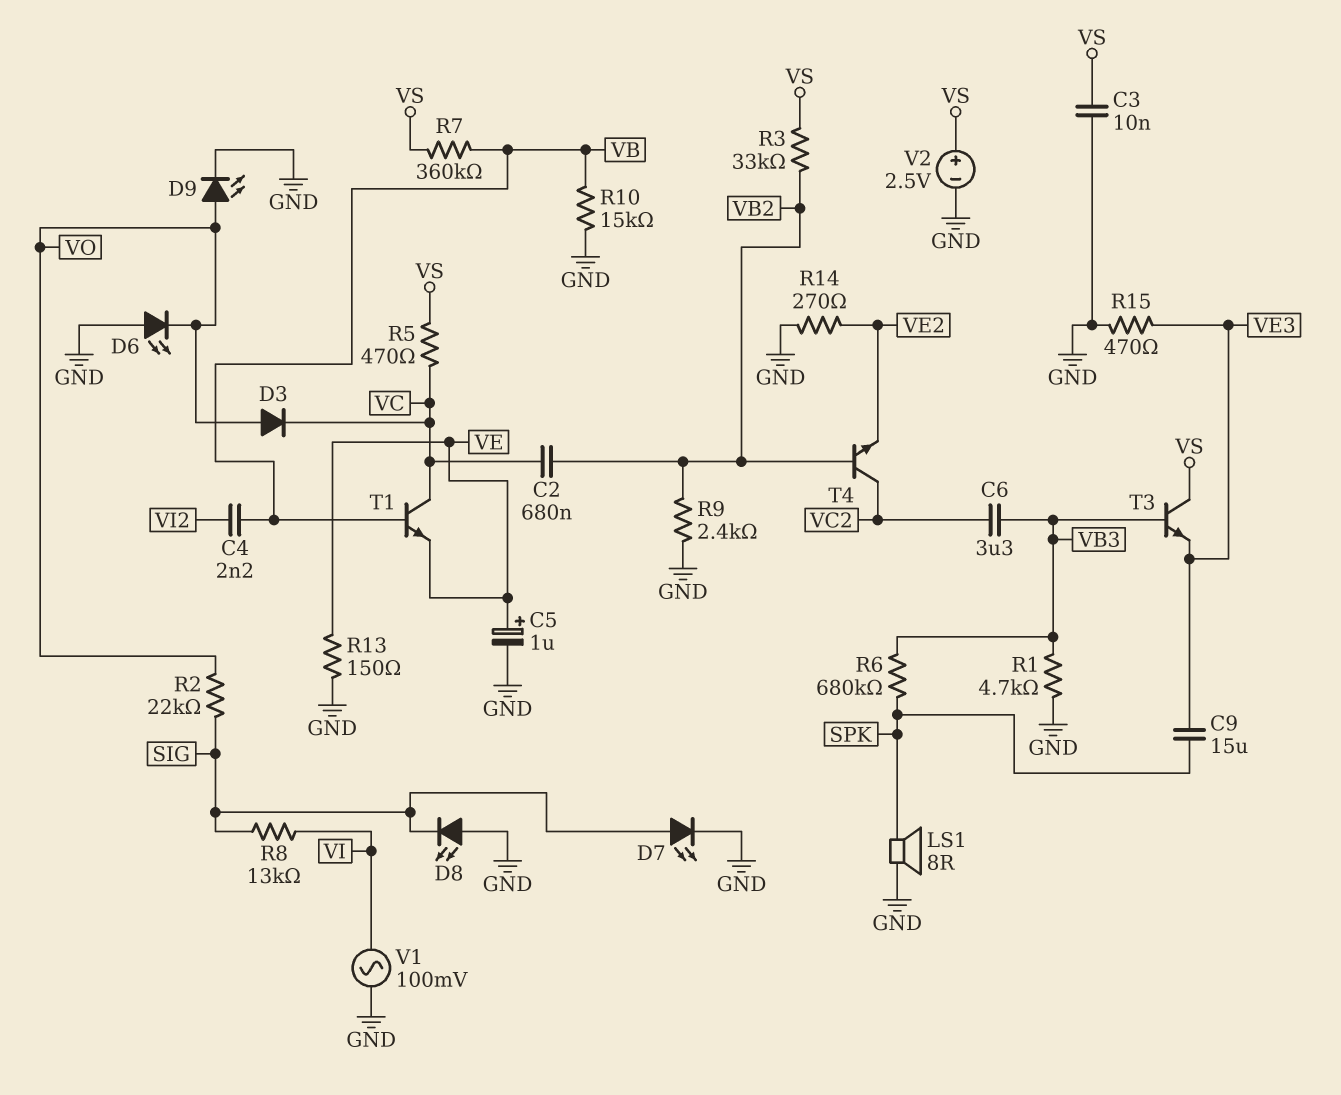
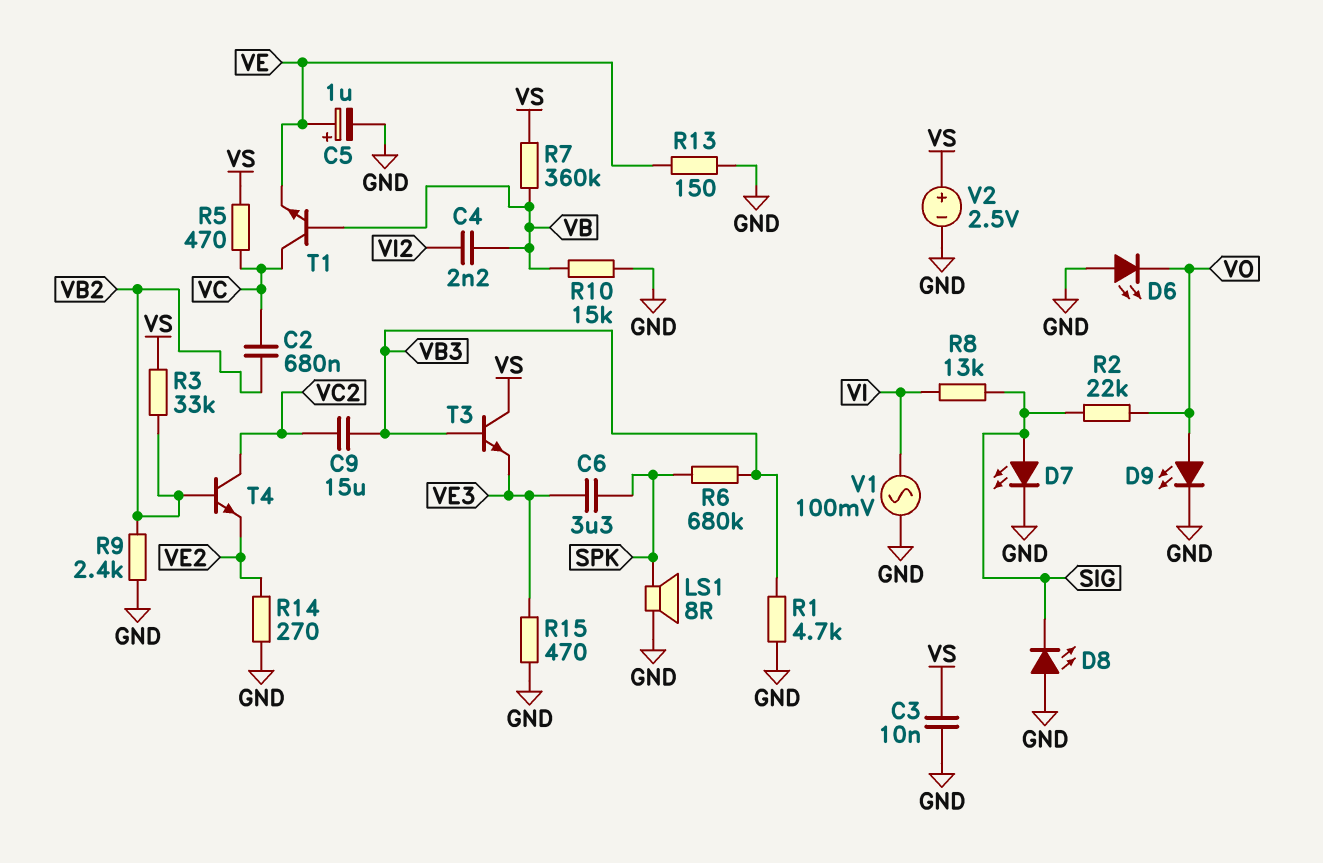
C6: 3.3uF (VB3, VC2) -> 3.3uF (SPK, VE3)
C9: 15uF (SPK, VE3) -> 15uF (VB3, VC2)
D3: diode (A VO, K VC) -> none

